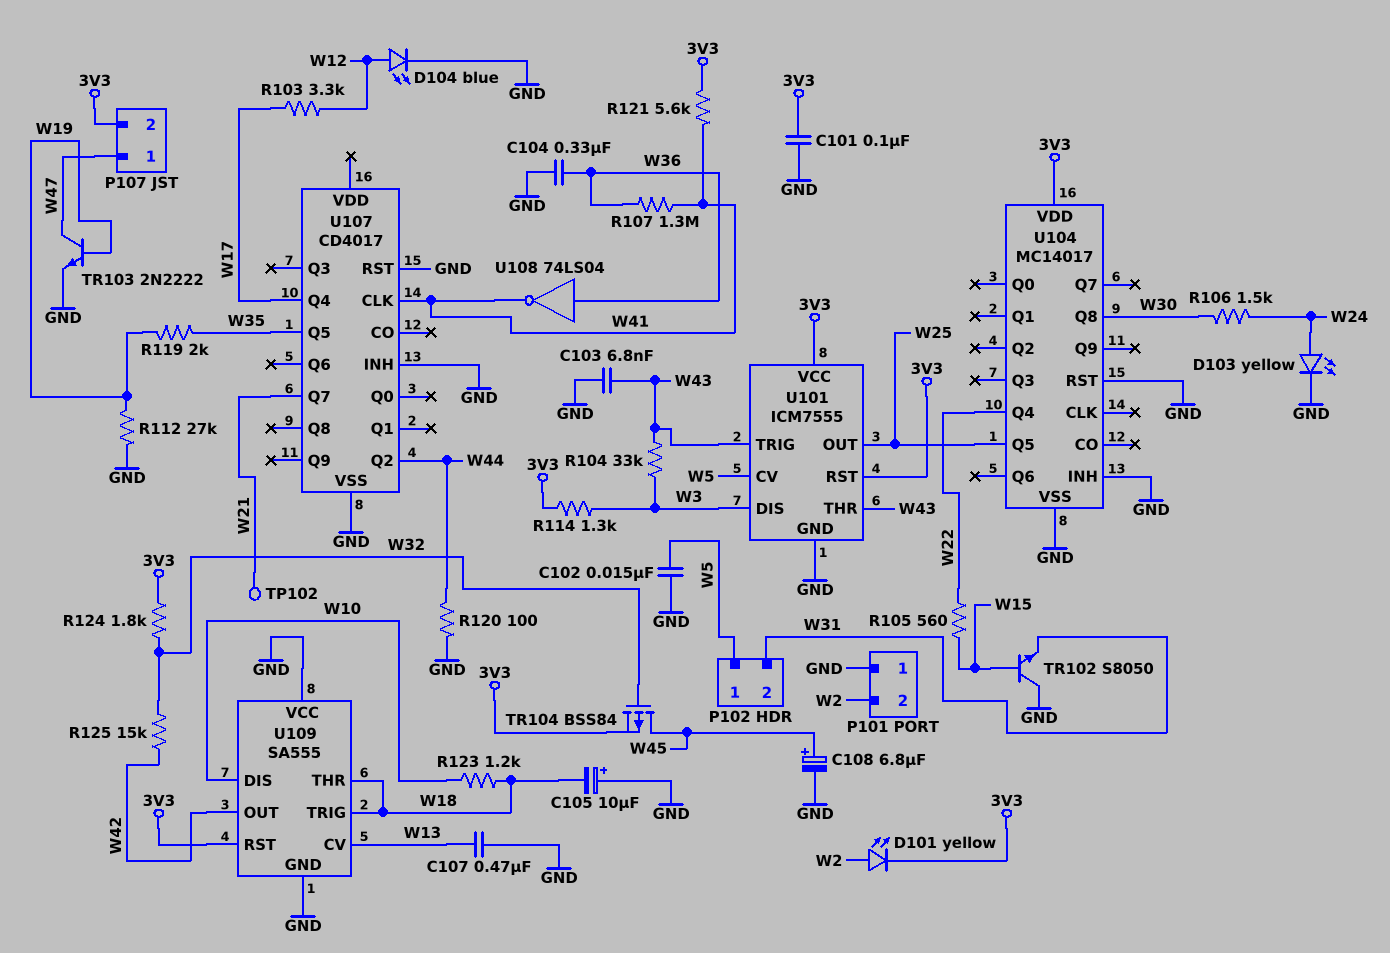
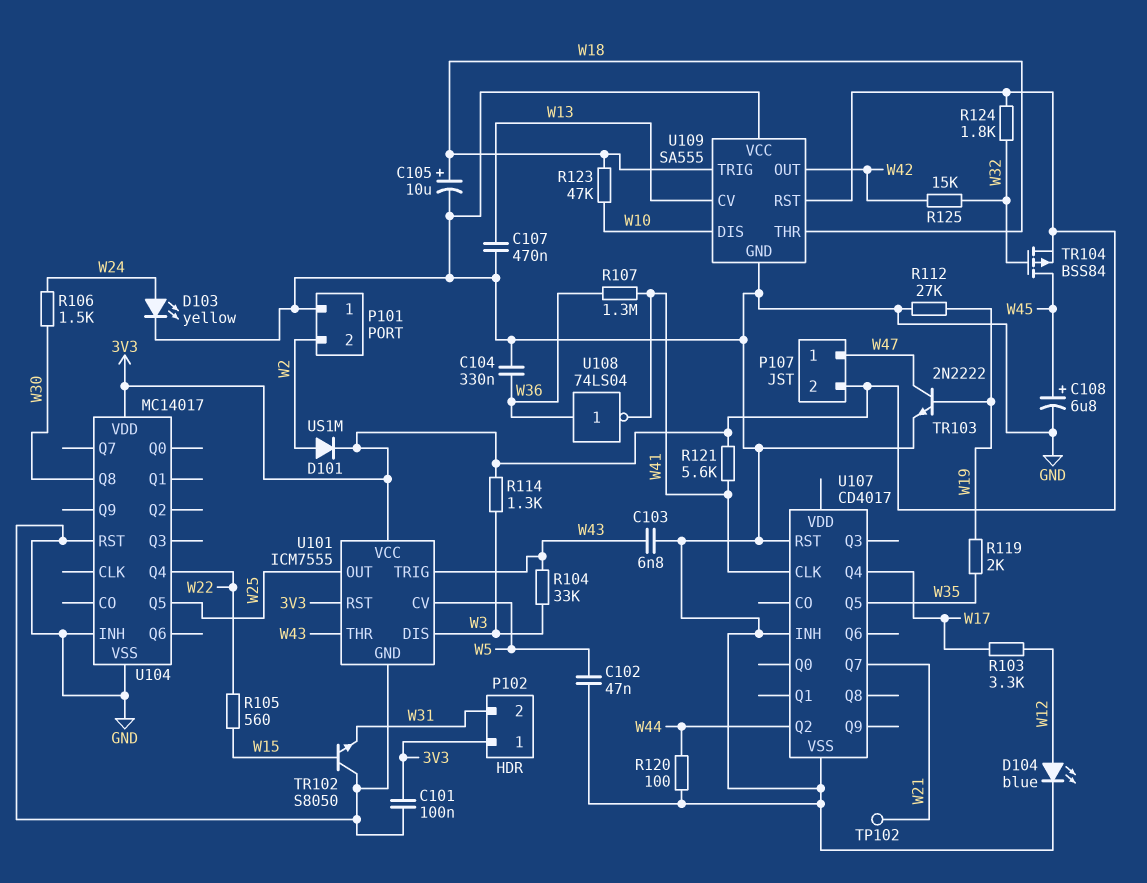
C102: 15nF (GND, W5) -> 47nF (GND, W5)
C105: 10uF (plus GND, minus W18) -> 10uF (plus W18, minus GND)
D101: LED yellow (A W2, K 3V3) -> diode US1M (A W2, K 3V3)
P102 pin 1: W5 -> 3V3
R123: 1.2k (W10, W18) -> 47k (W10, W18)

